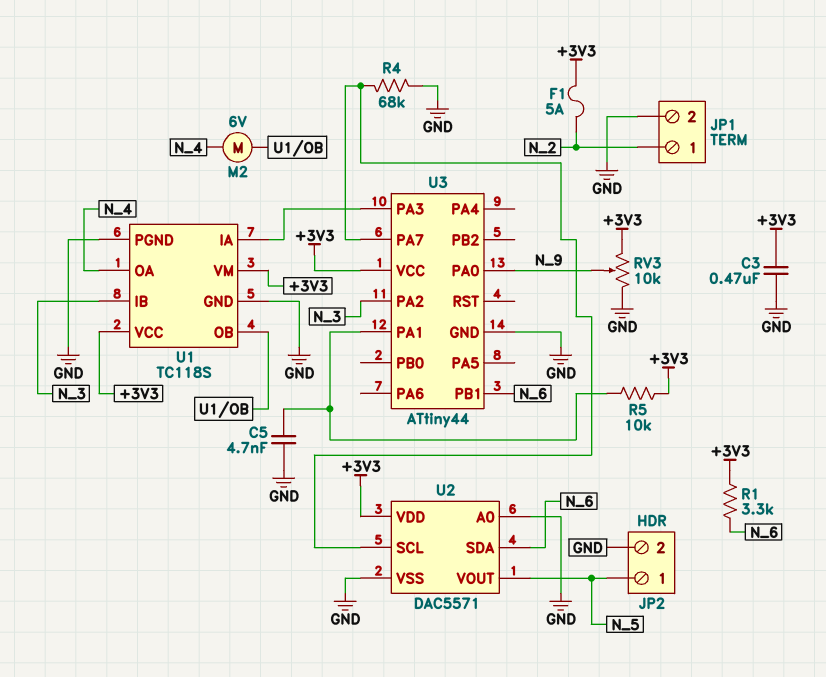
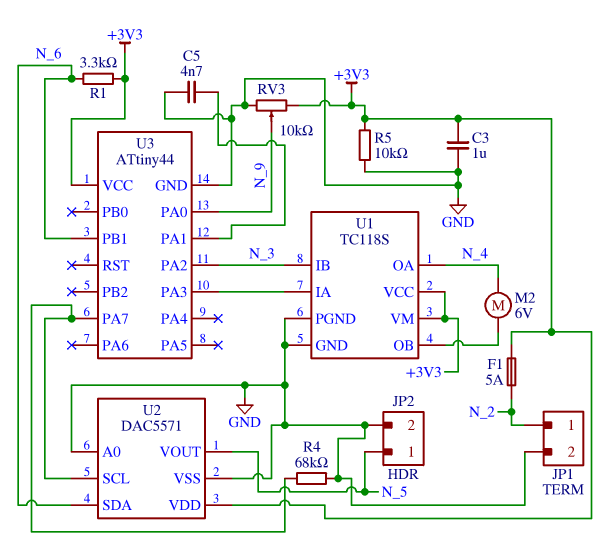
C3: 470nF (+3V3, GND) -> 1uF (+3V3, GND)
R5: 10k (+3V3, U3/PA1) -> 10k (+3V3, GND)

